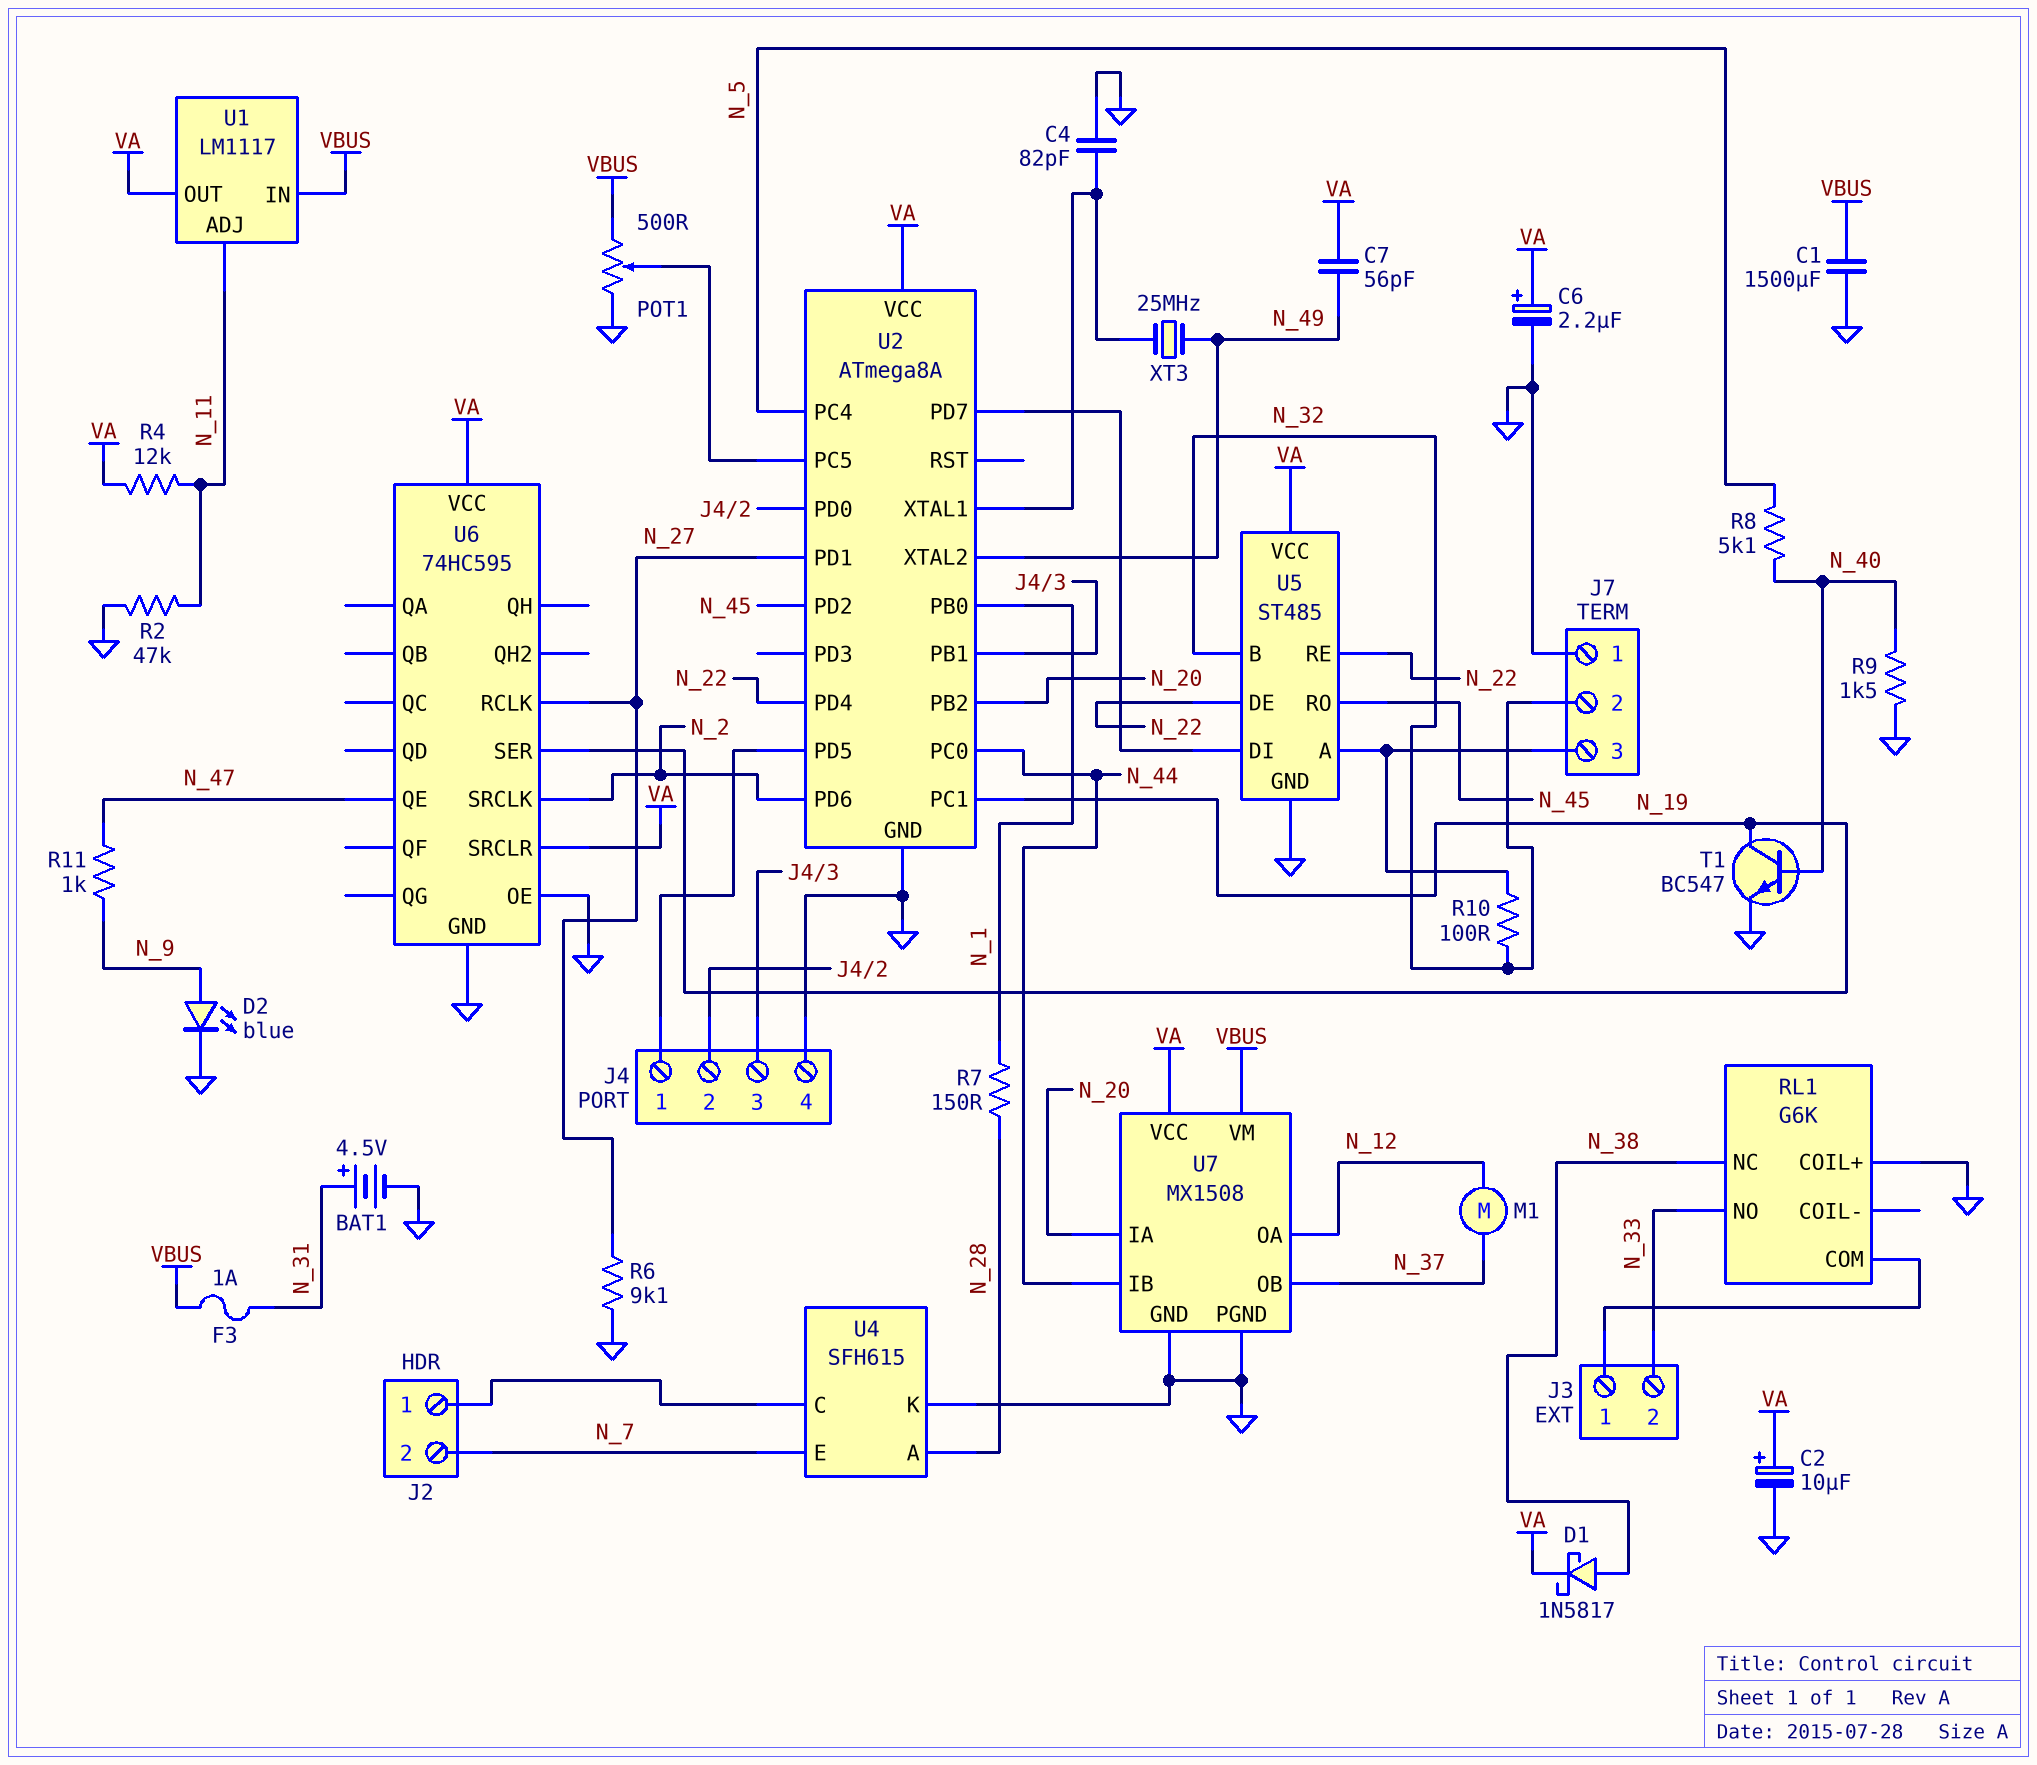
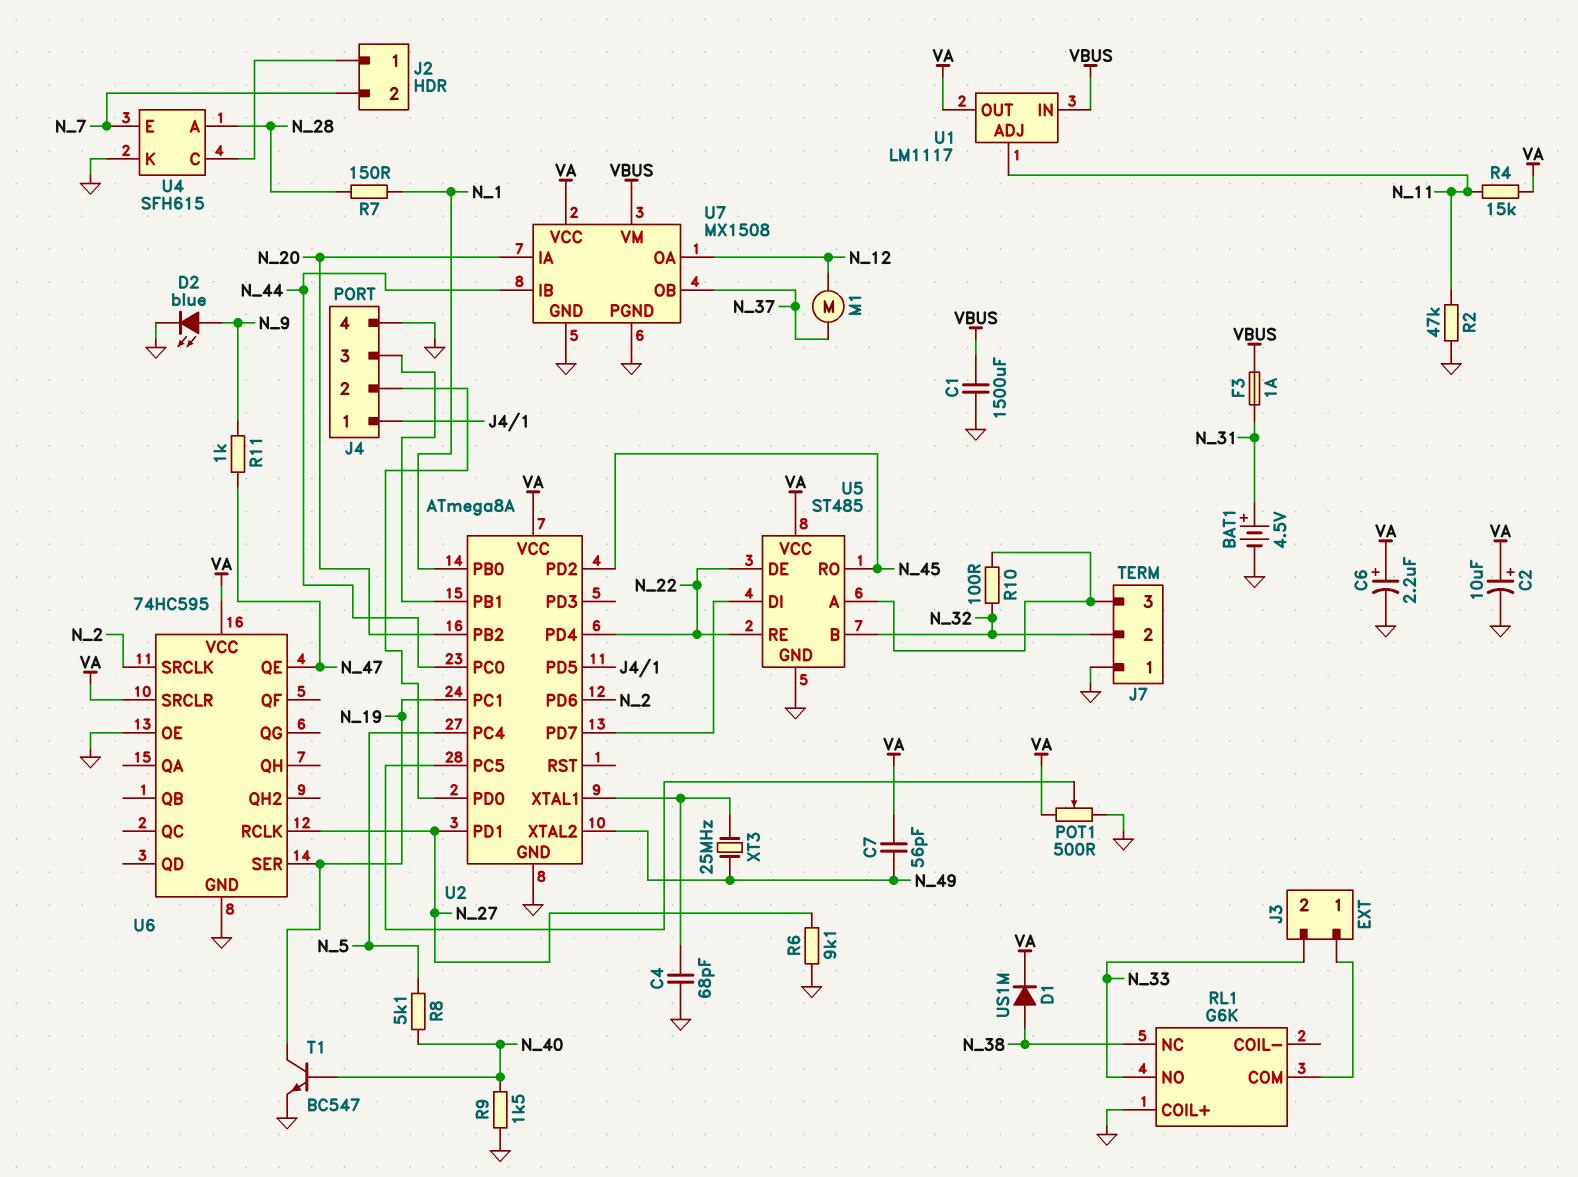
C4: 82pF (GND, U2/XTAL1) -> 68pF (GND, U2/XTAL1)
D1: schottky 1N5817 (A N_38, K VA) -> diode US1M (A N_38, K VA)
POT1: 500 (GND, VBUS, wiper U2/PC5) -> 500 (GND, VA, wiper U2/PC5)
R4: 12k (N_11, VA) -> 15k (N_11, VA)

